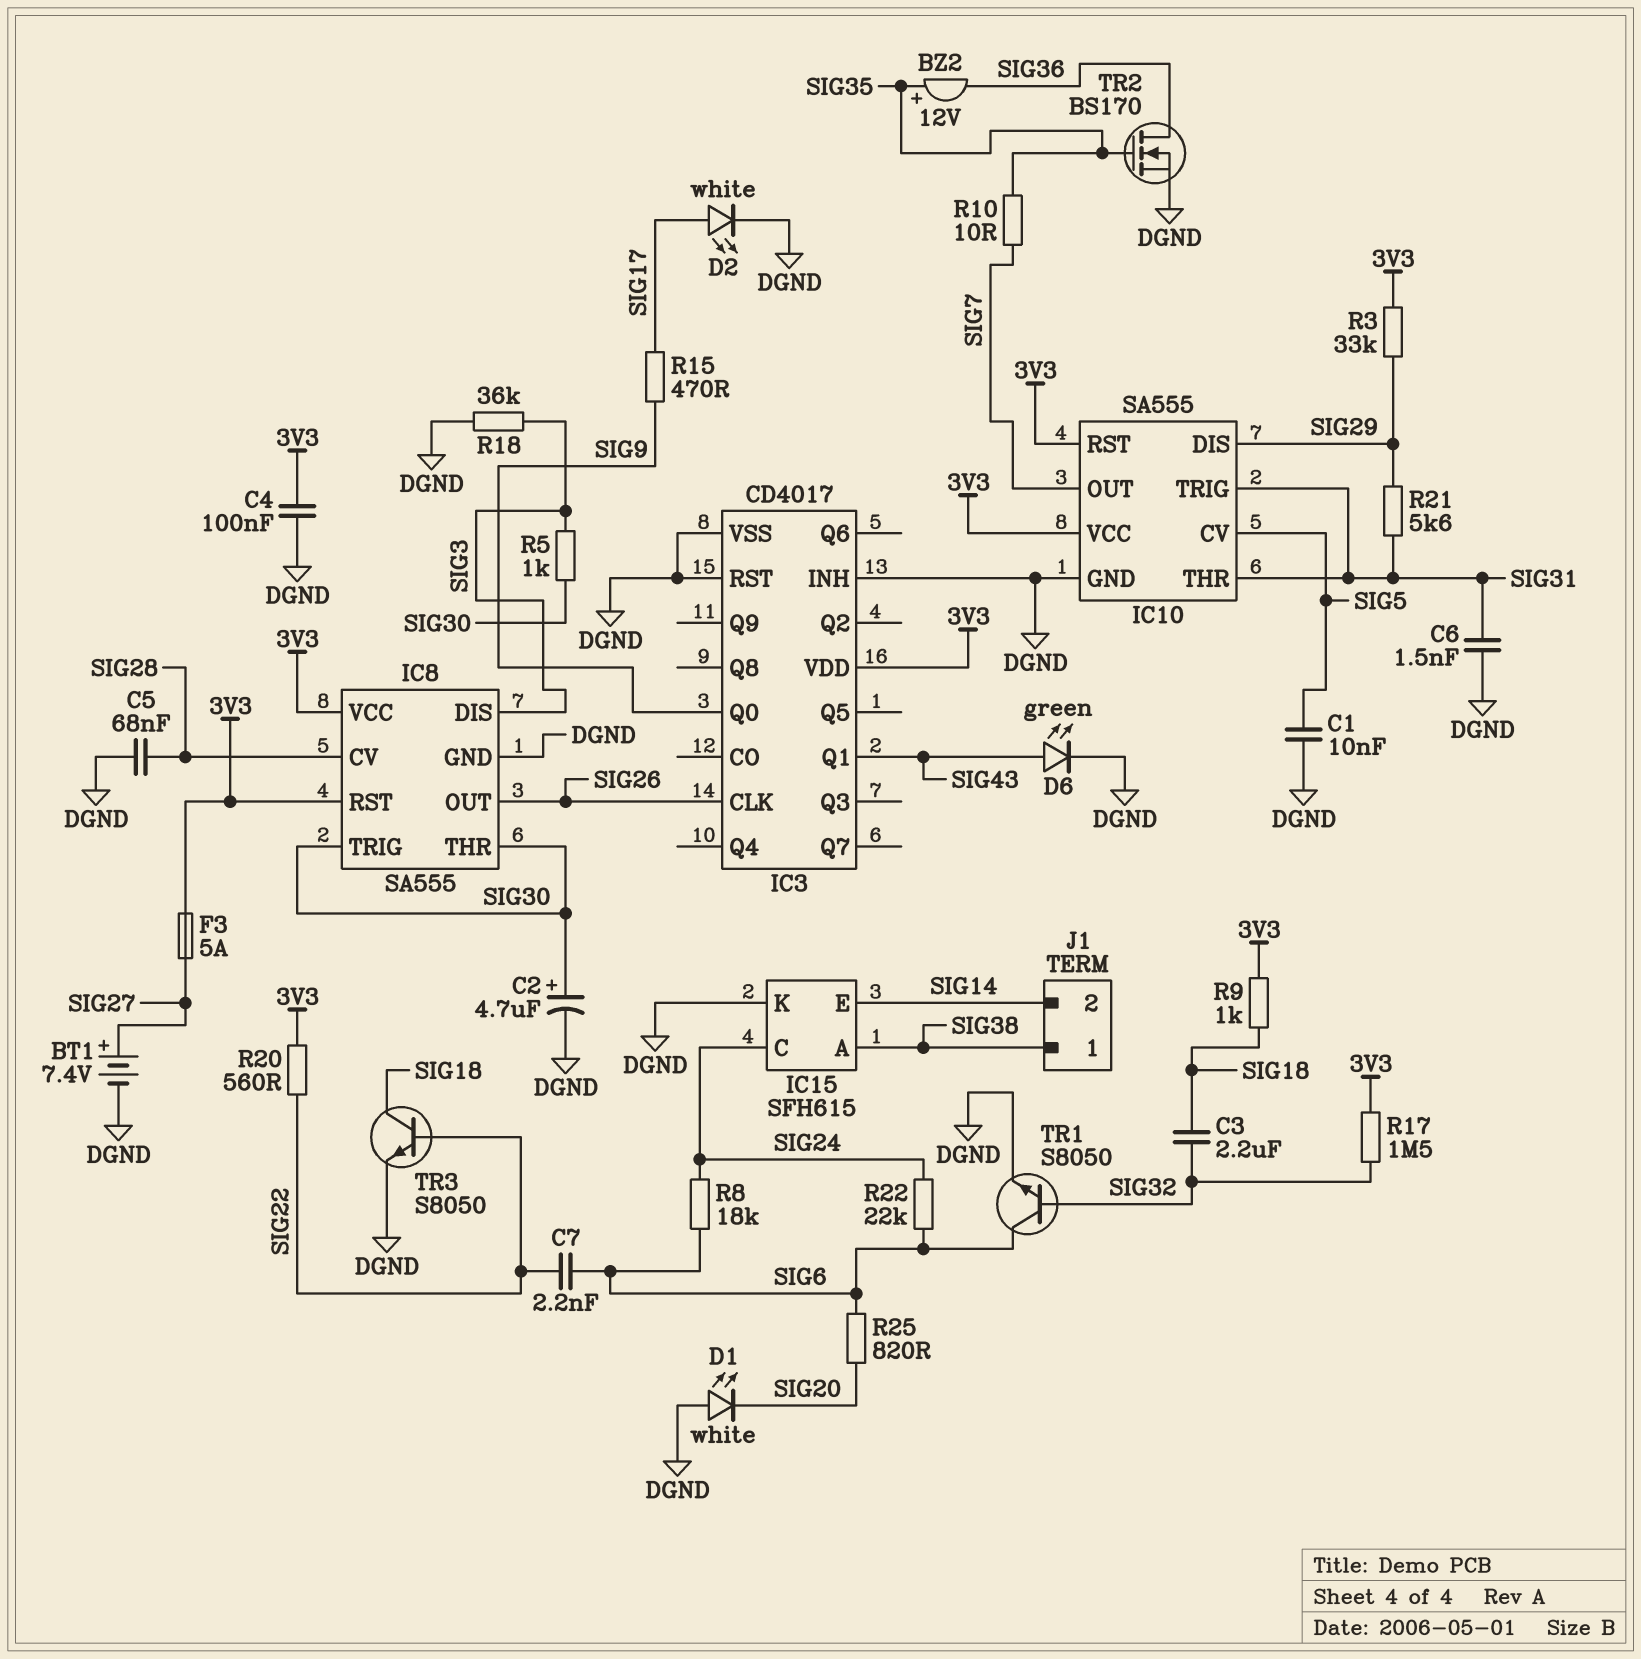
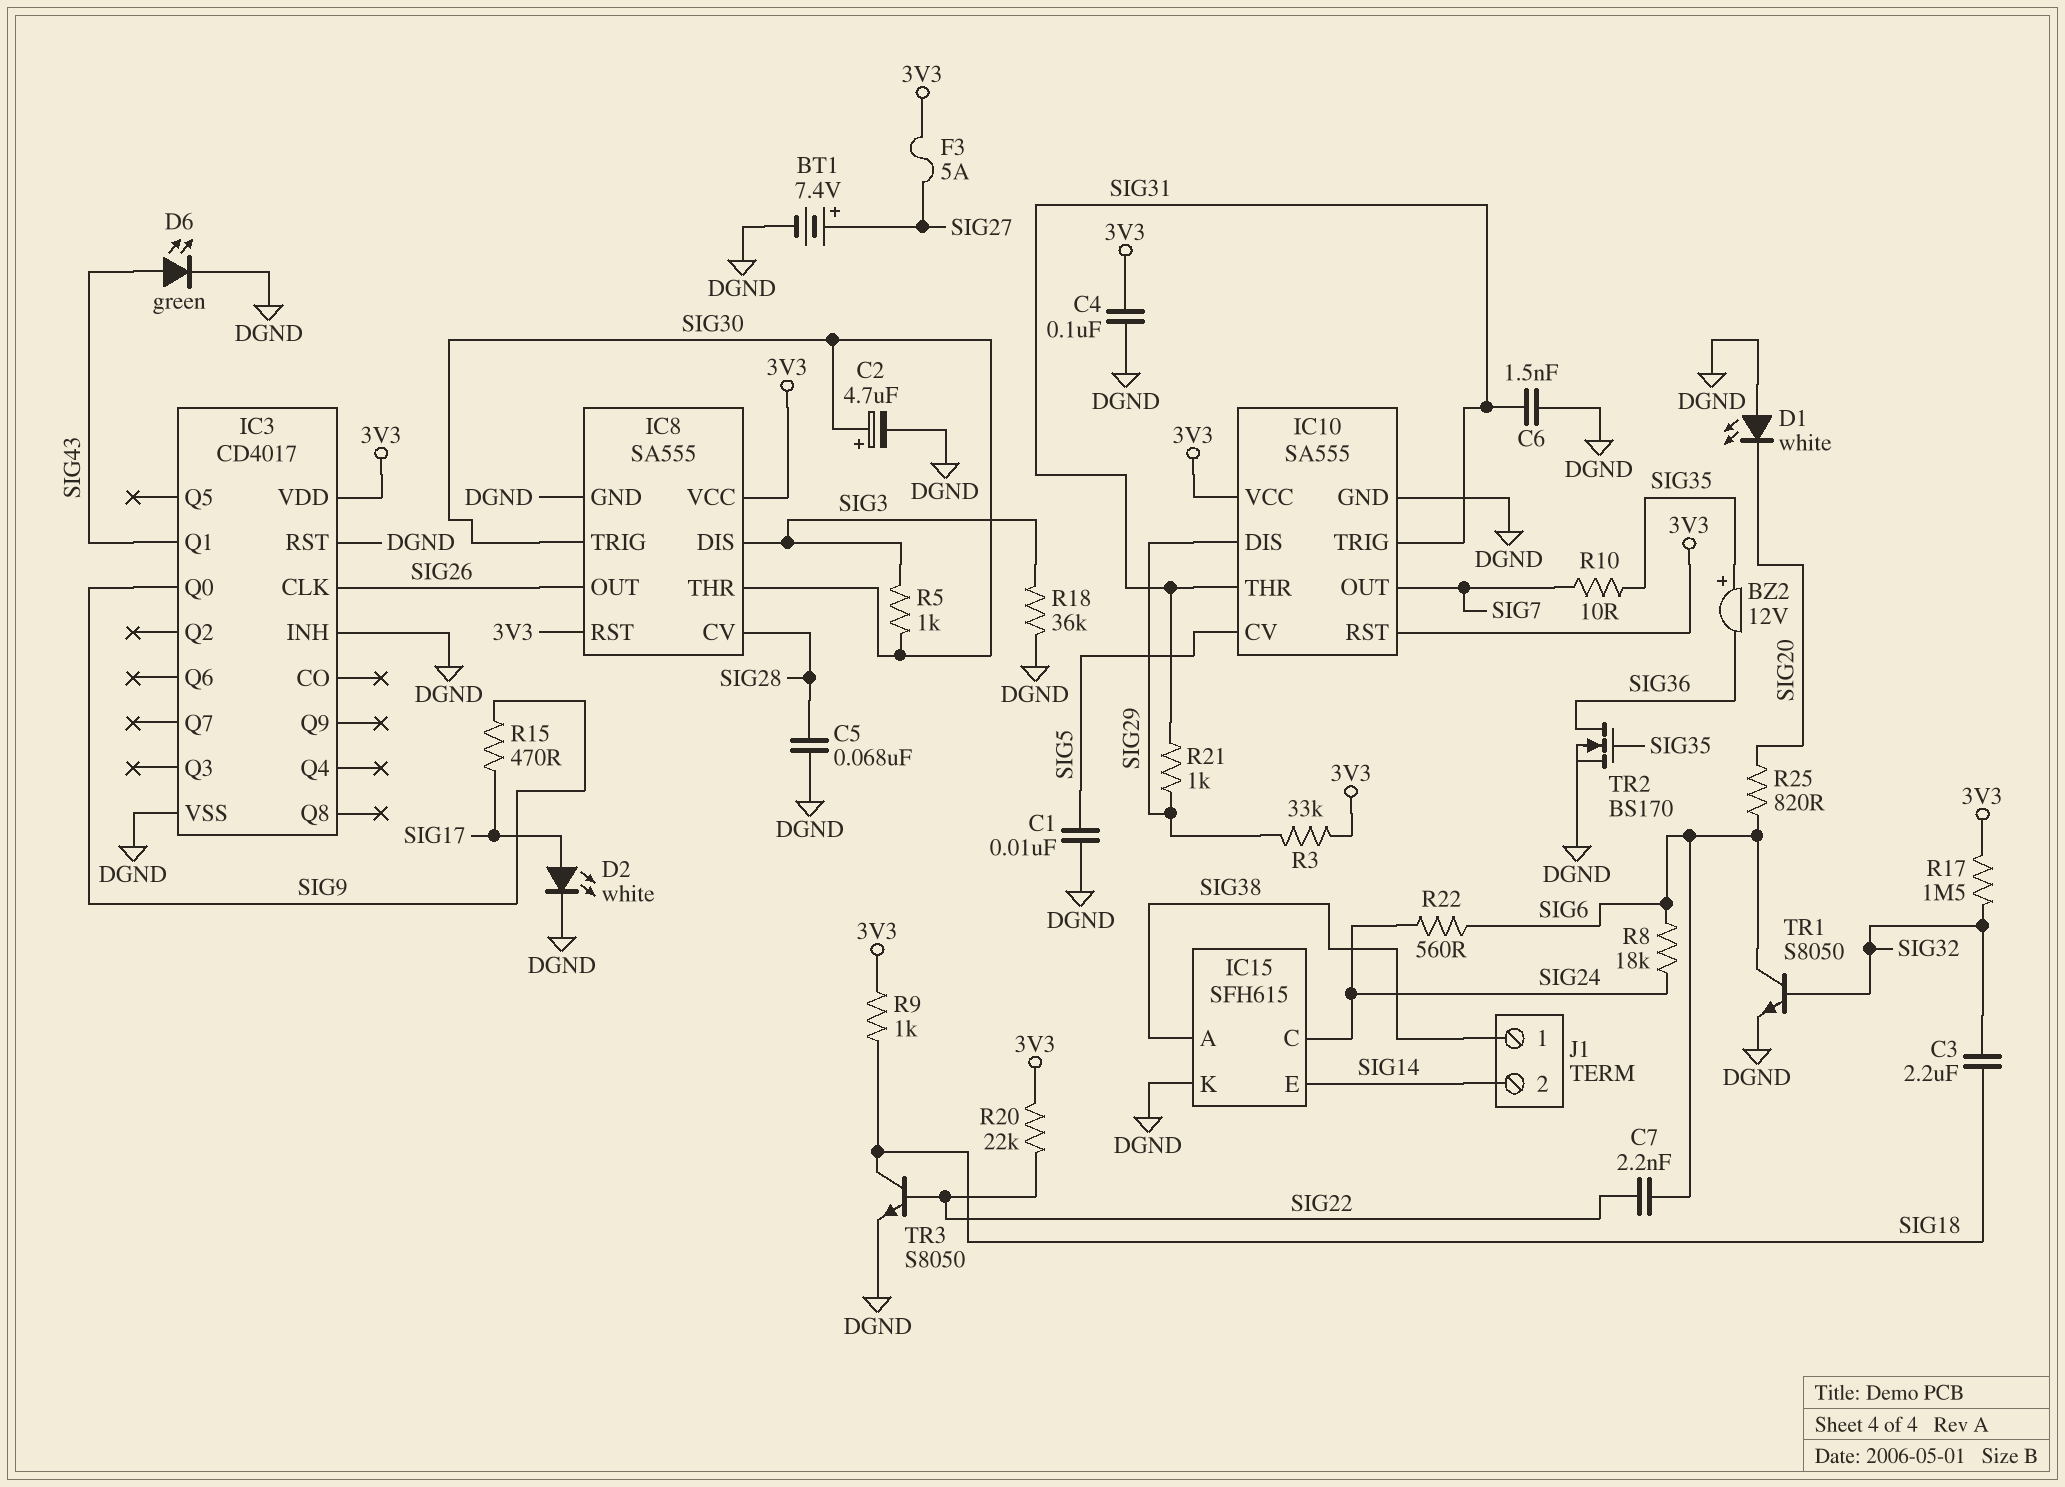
R20: 560 (3V3, SIG22) -> 22k (3V3, SIG22)
R21: 5.6k (SIG29, SIG31) -> 1k (SIG29, SIG31)
R22: 22k (SIG6, SIG24) -> 560 (SIG6, SIG24)

